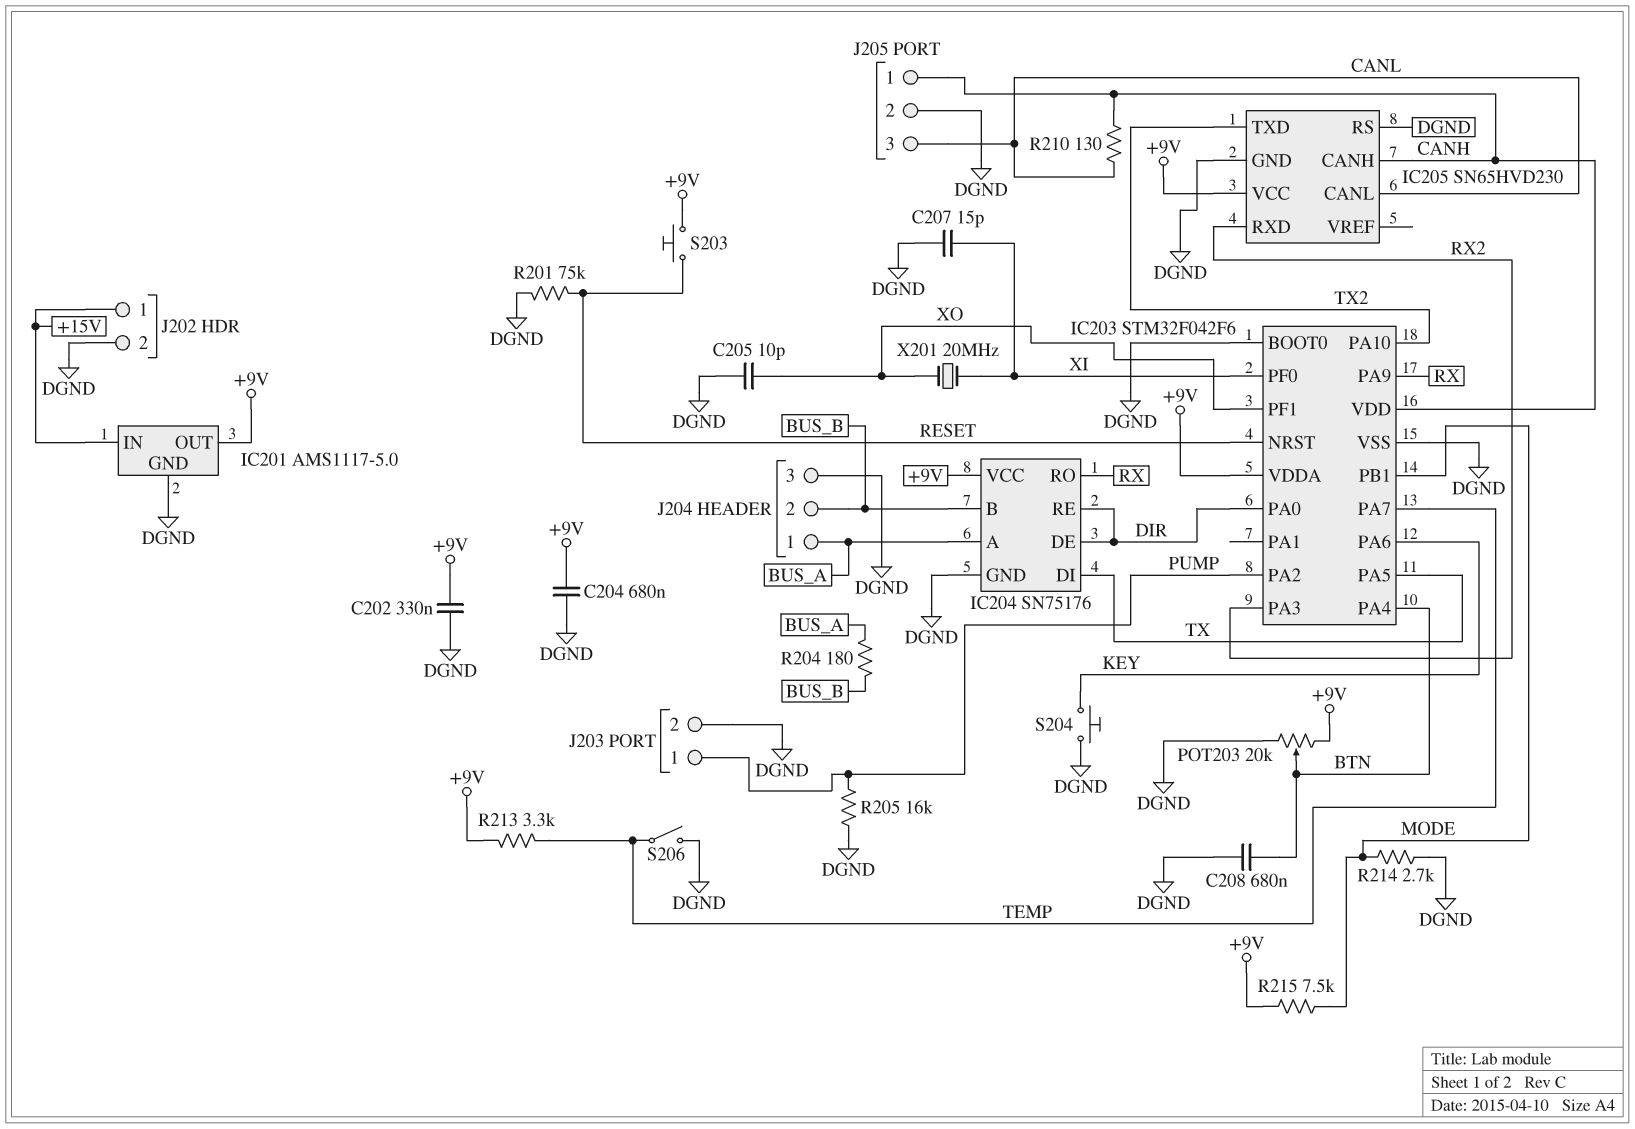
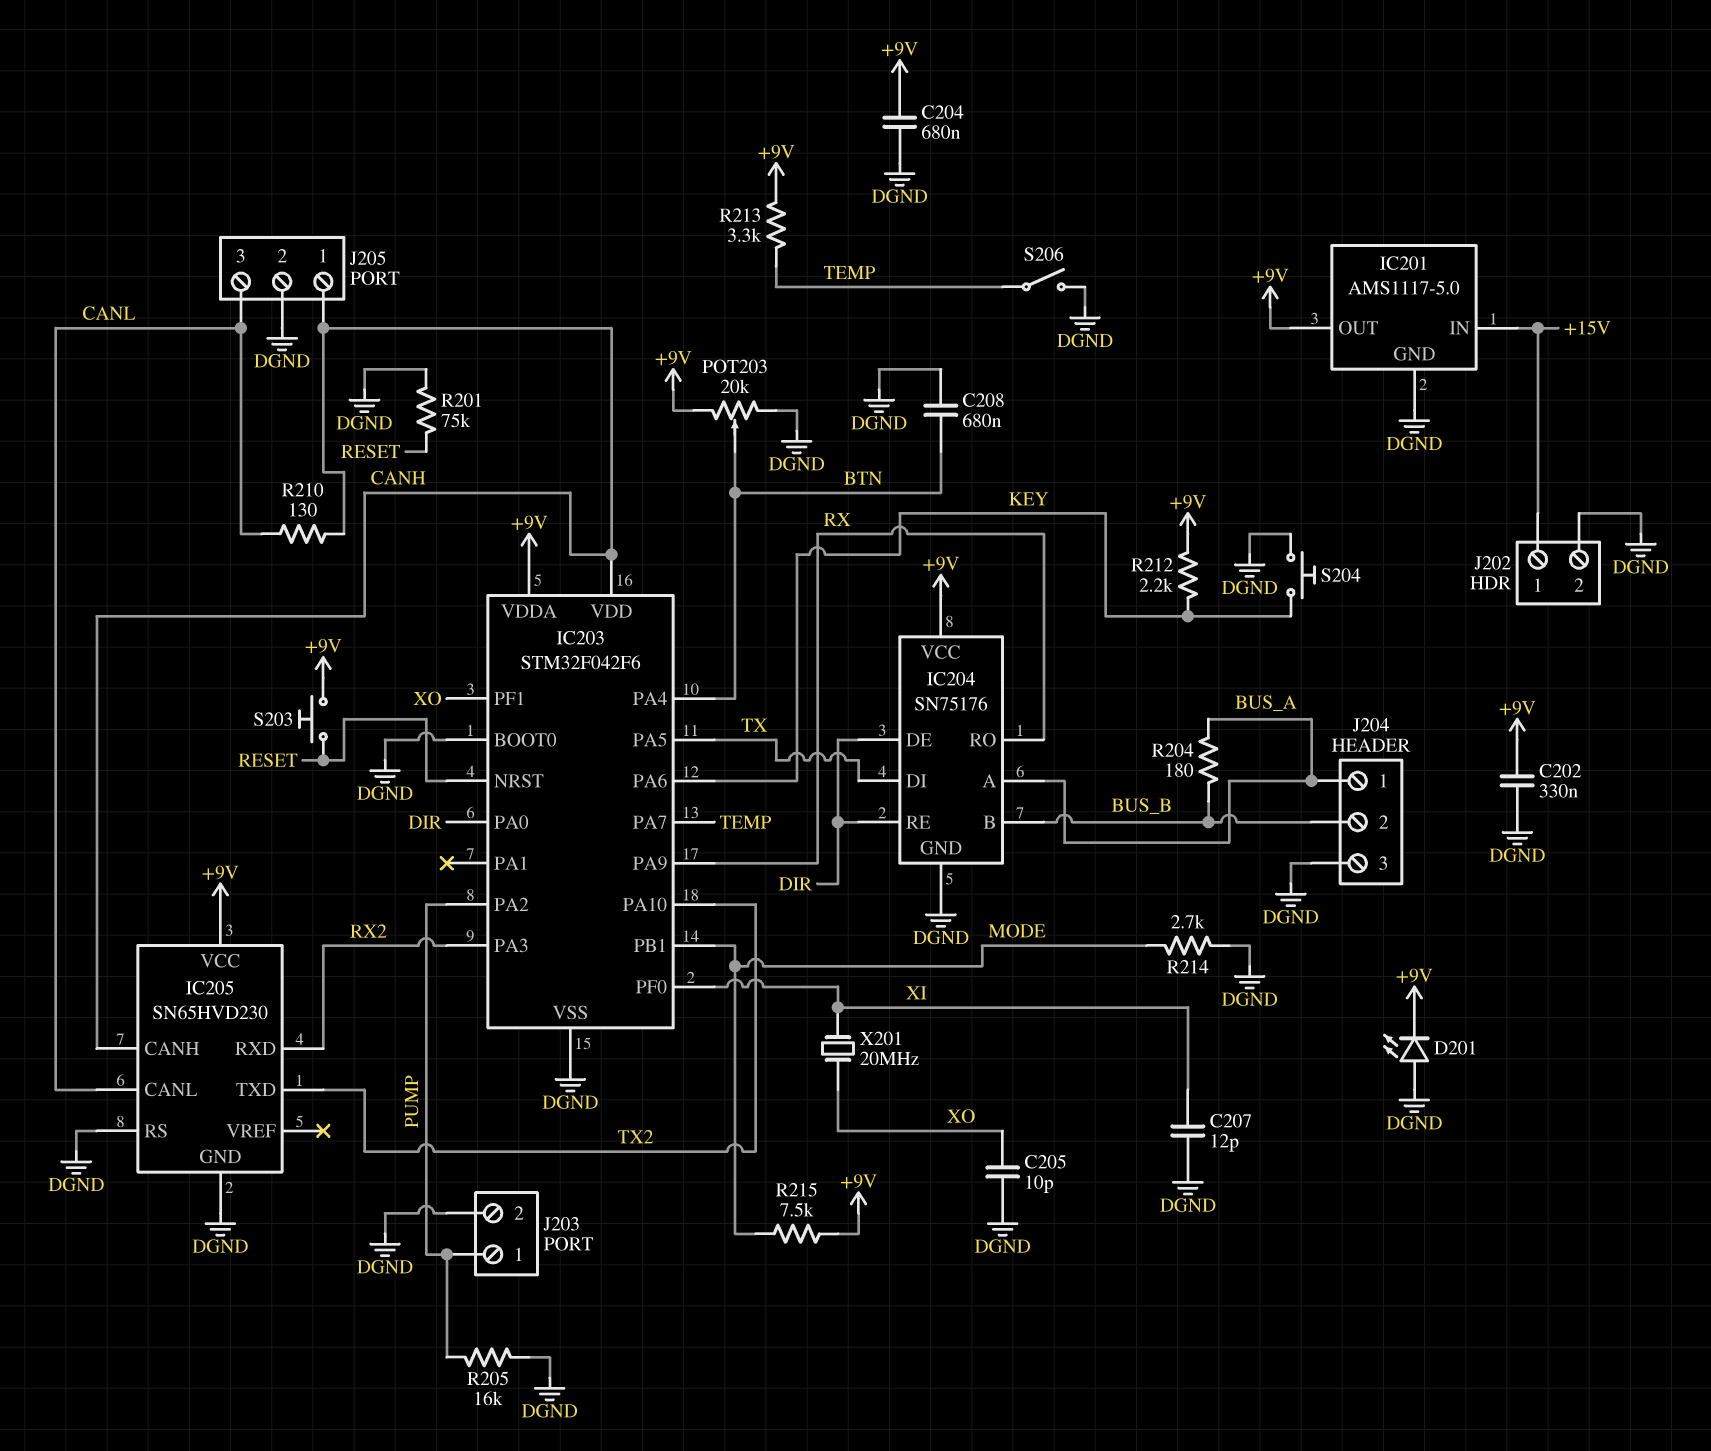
C207: 15pF (DGND, XI) -> 12pF (DGND, XI)
D201: none -> LED (A DGND, K +9V)
R212: none -> 2.2k (+9V, KEY)

